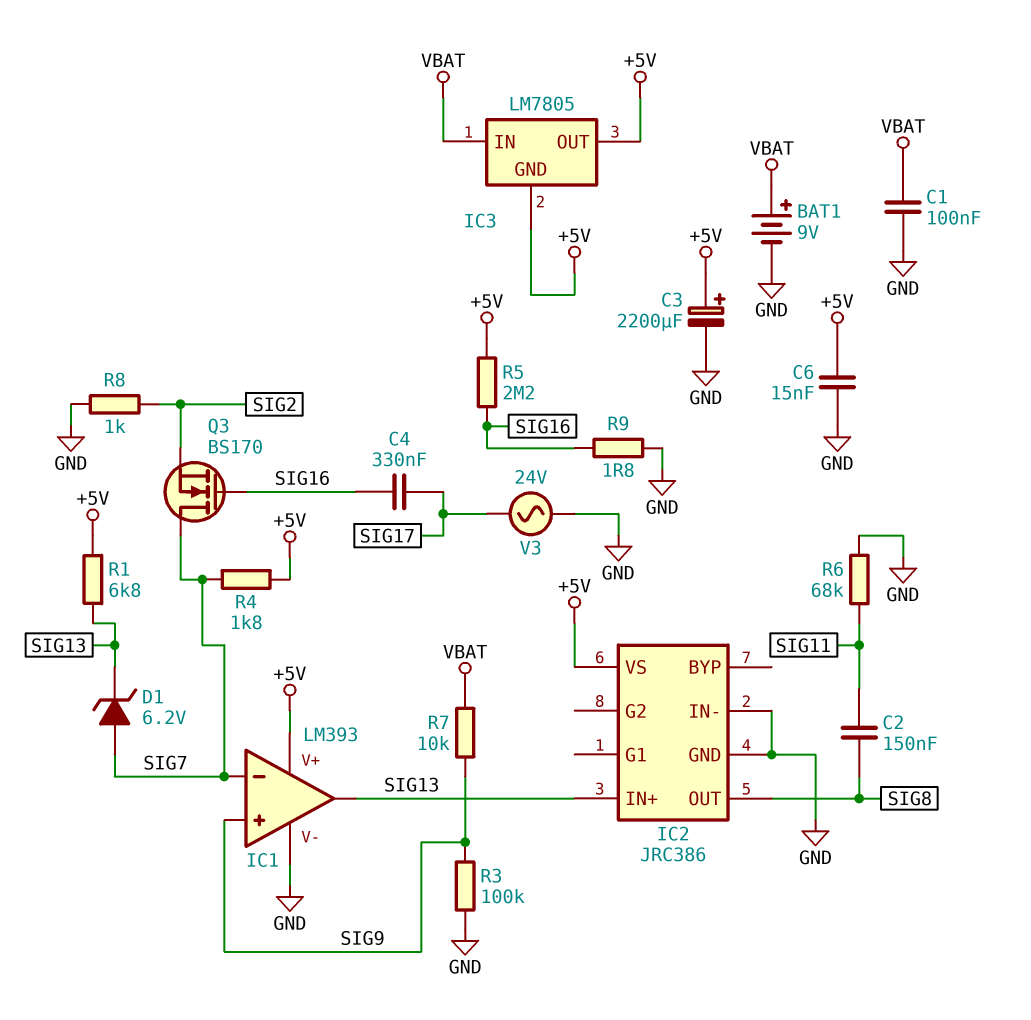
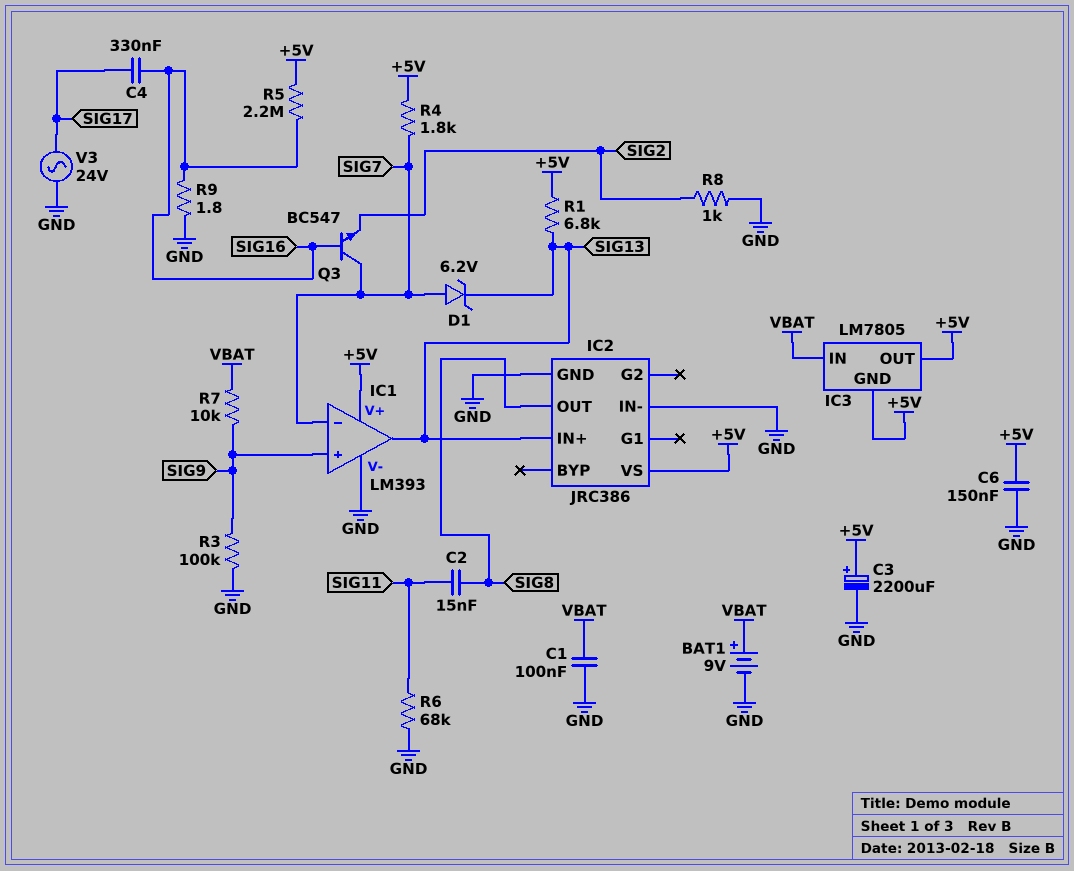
C2: 150nF (SIG8, SIG11) -> 15nF (SIG8, SIG11)
C6: 15nF (+5V, GND) -> 150nF (+5V, GND)
Q3: NMOS BS170 (G SIG16, D SIG7, S SIG2) -> NPN BC547 (B SIG16, C SIG7, E SIG2)

